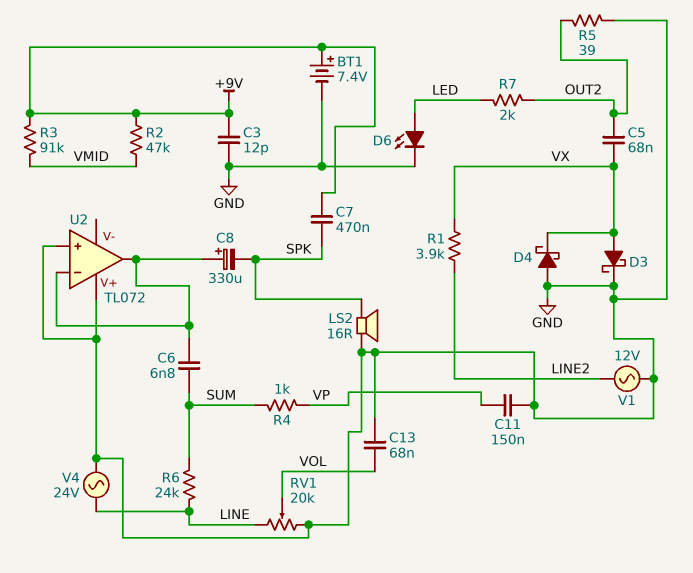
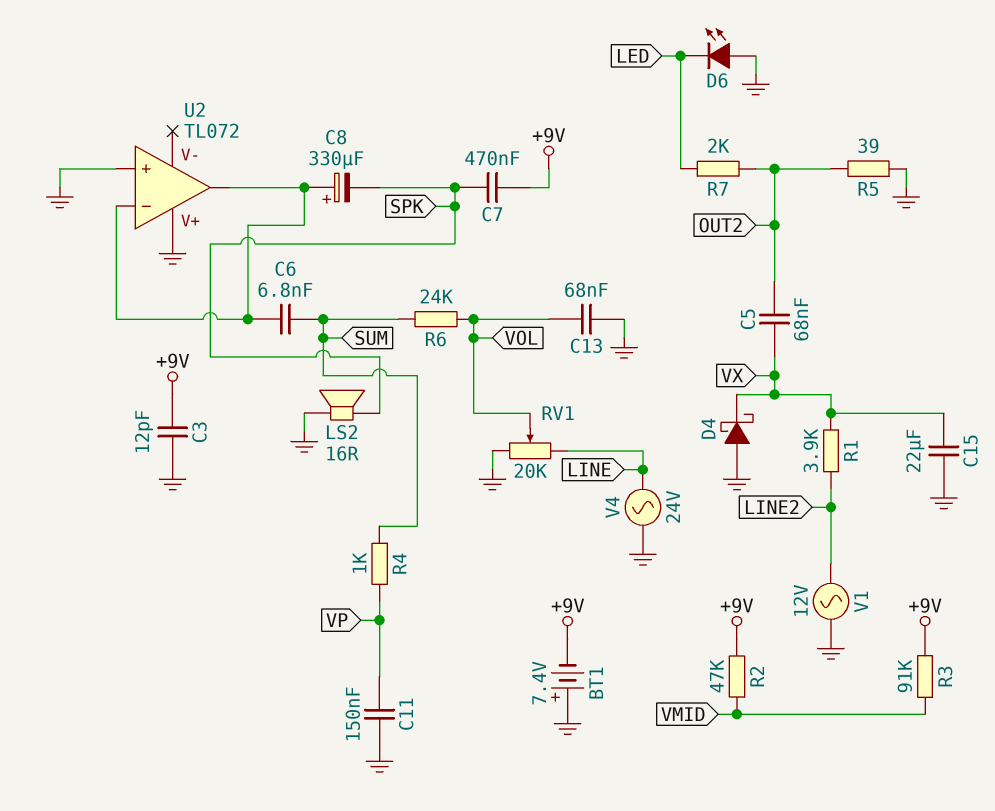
BT1: 7.4V (plus +9V, minus GND) -> 7.4V (plus GND, minus +9V)
C15: none -> 22uF (GND, VX)
D3: schottky (A VX, K GND) -> none
D6: LED (A LED, K GND) -> LED (A GND, K LED)
R6: 24k (LINE, SUM) -> 24k (SUM, VOL)

